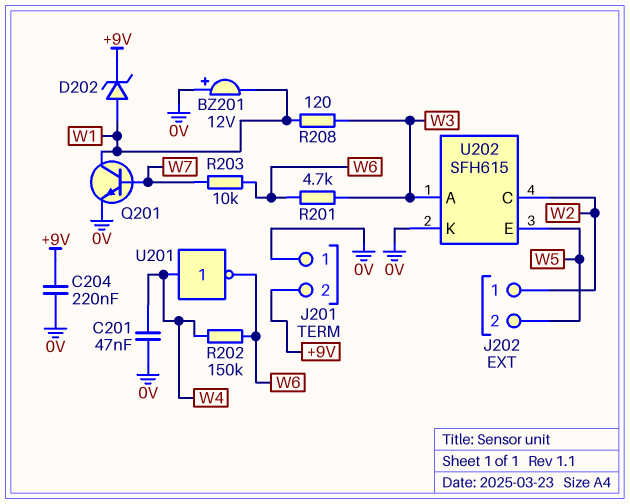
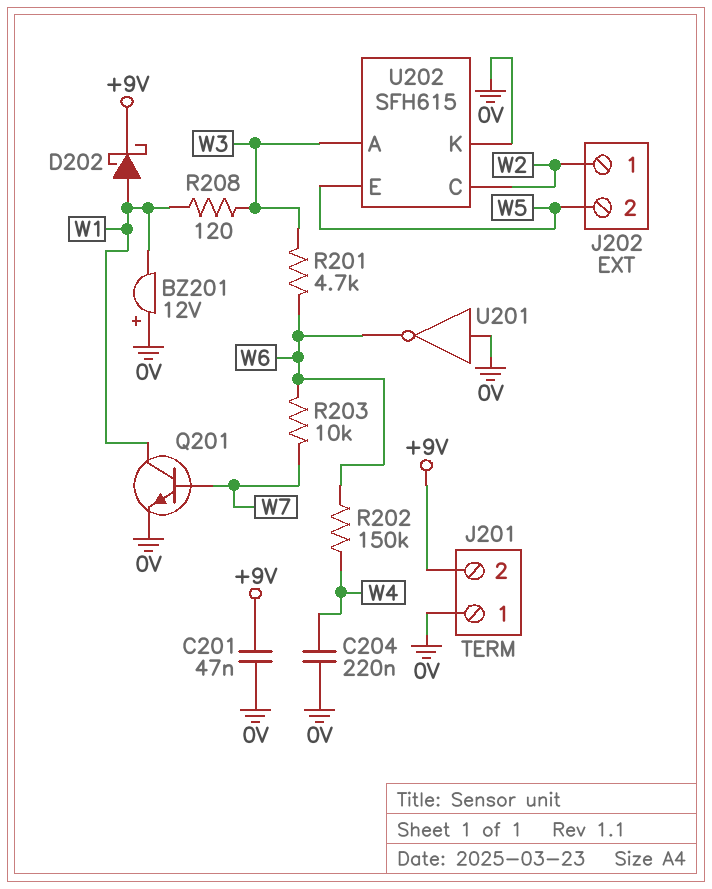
C201: 47nF (0V, W4) -> 47nF (+9V, 0V)
C204: 220nF (+9V, 0V) -> 220nF (0V, W4)
D202: zener (A W1, K +9V) -> schottky (A W1, K +9V)
U201: NOT (in W4, out W6) -> NOT (in 0V, out W6)

